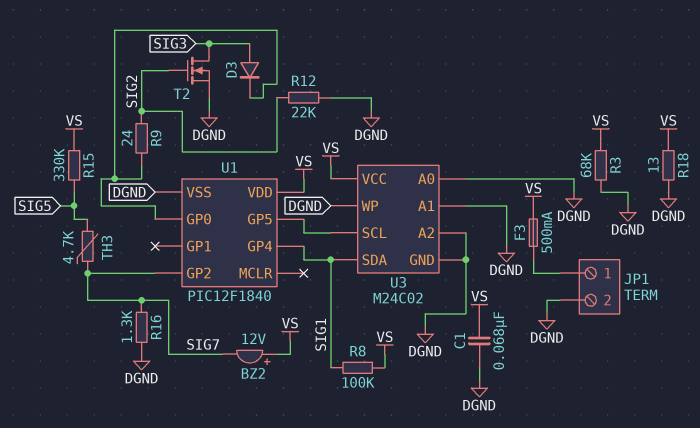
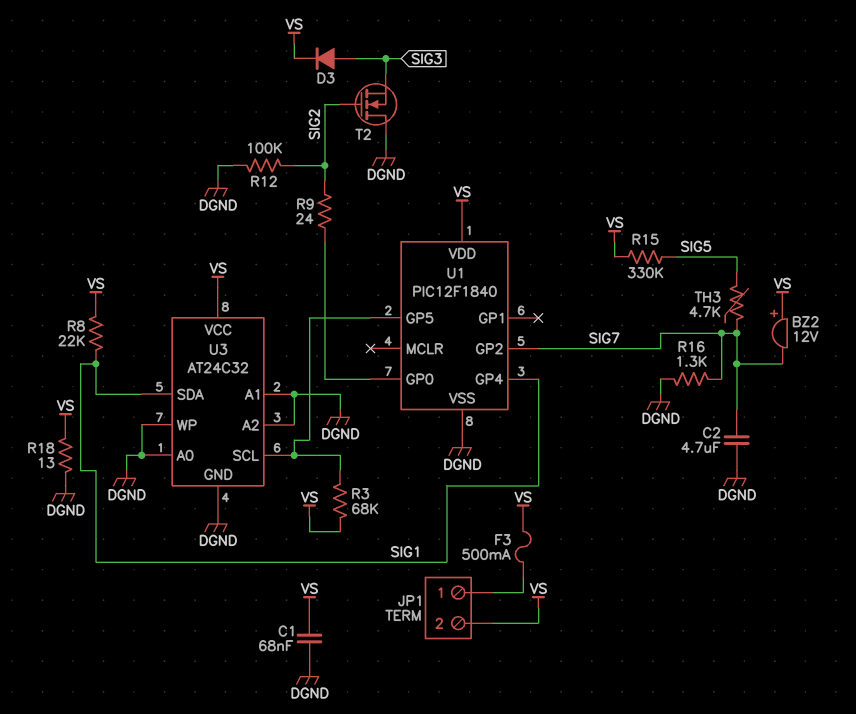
C2: none -> 4.7uF (DGND, SIG7)
D3: diode (A SIG3, K U1/GP0) -> diode (A SIG3, K VS)
JP1 pin 2: DGND -> VS
R3: 68k (DGND, VS) -> 68k (U1/GP5, VS)
R8: 100k (SIG1, VS) -> 22k (SIG1, VS)
R12: 22k (DGND, SIG2) -> 100k (DGND, SIG2)
T2: NMOS (G SIG2, D SIG3, S DGND) -> NMOS (G SIG2, D DGND, S SIG3)
U3: M24C02 -> AT24C32

